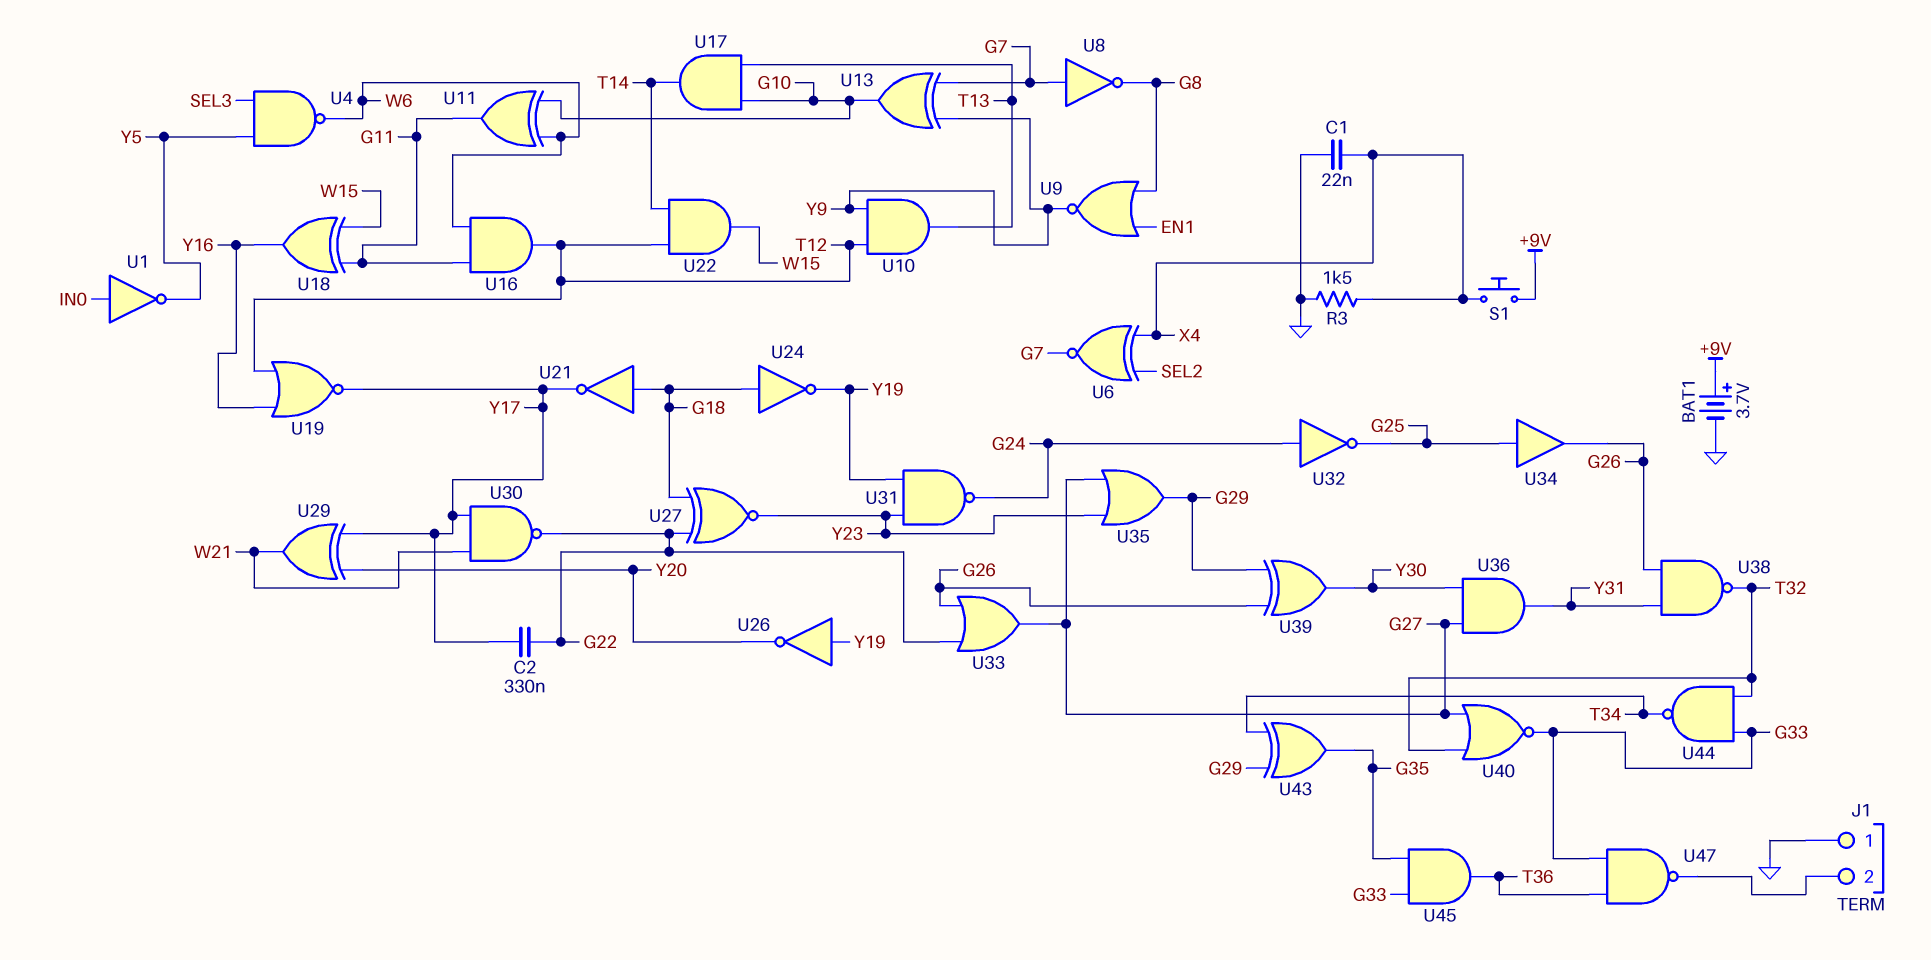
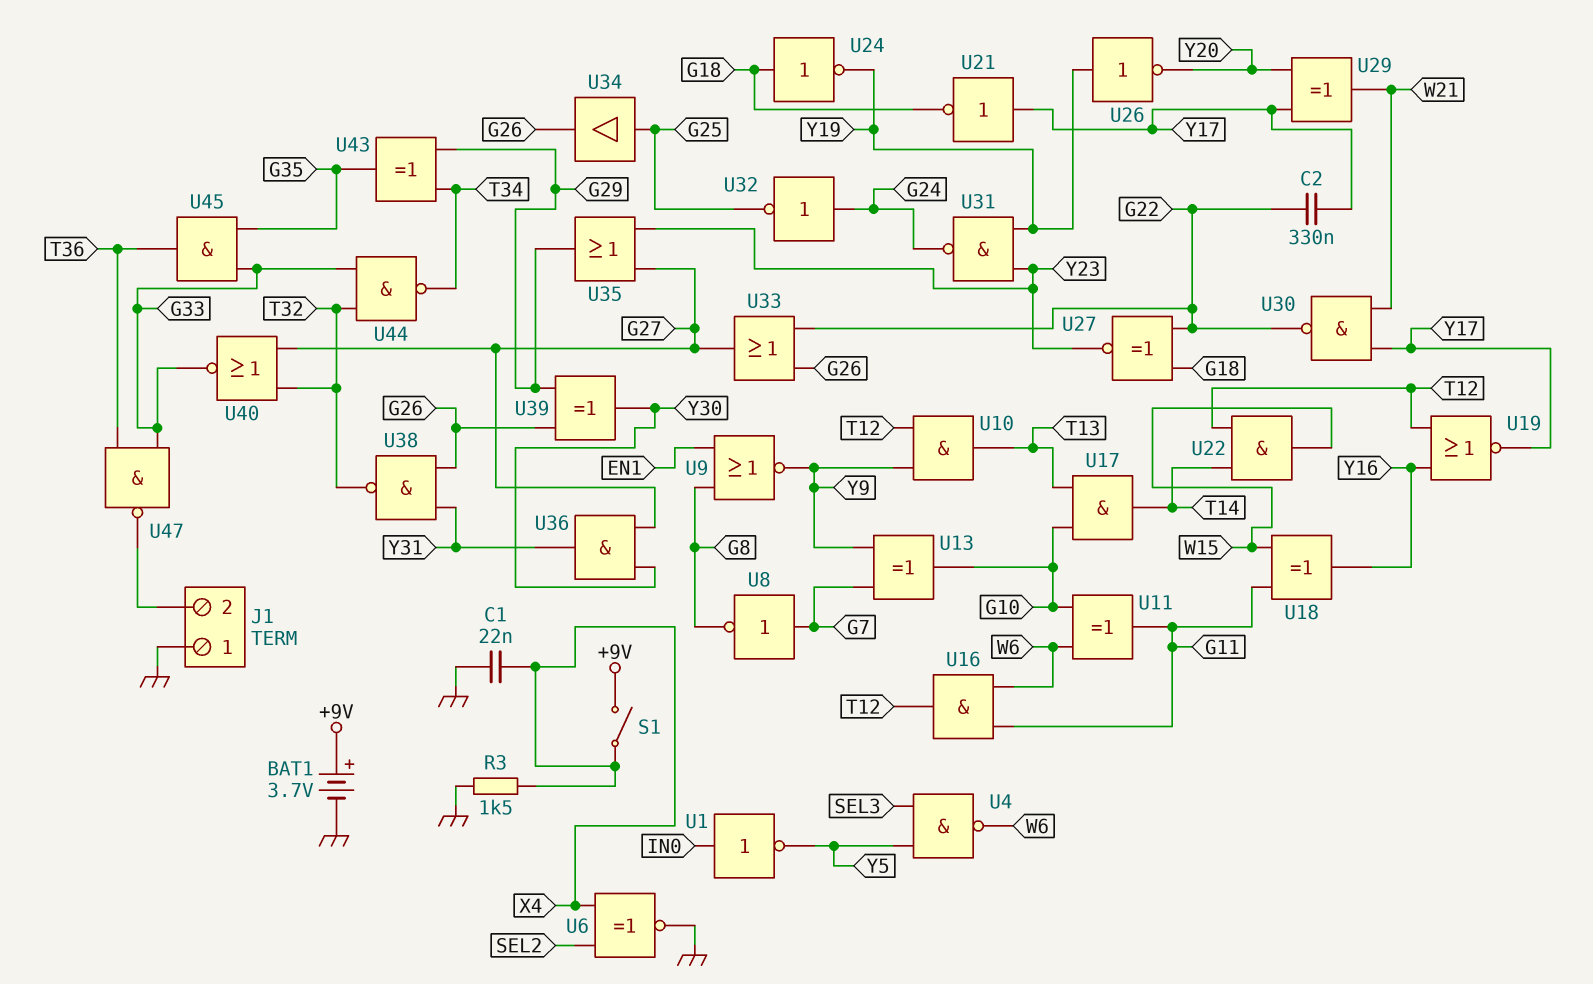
S1: button (+9V, X4) -> switch (+9V, X4)
U6: XNOR (in SEL2, in X4, out G7) -> XNOR (in SEL2, in X4, out GND)
U21: NOT (in G18, out Y17) -> NOT (in Y17, out G18)

